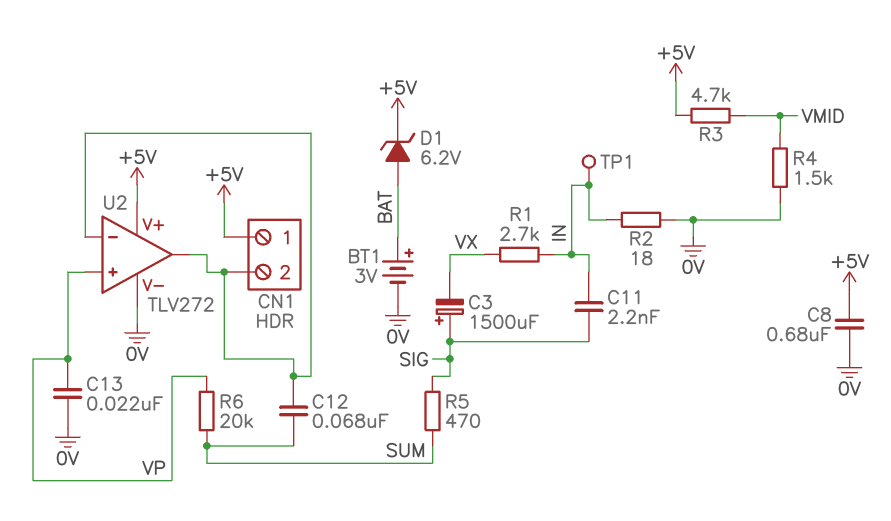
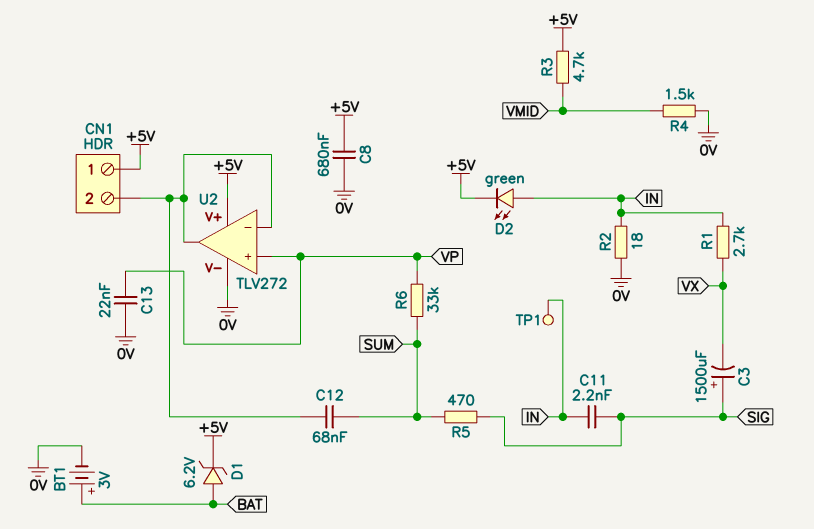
D2: none -> LED green (A IN, K +5V)
R6: 20k (SUM, VP) -> 33k (SUM, VP)

